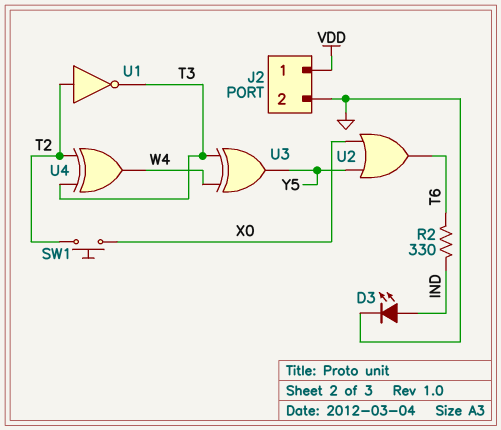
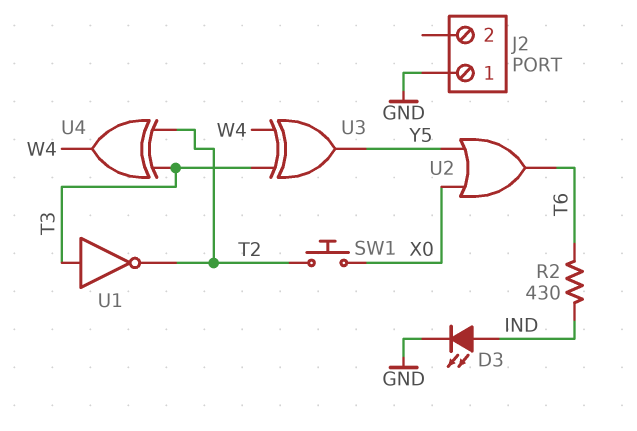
J2 pin 1: VDD -> GND
J2 pin 2: GND -> none
R2: 330 (IND, T6) -> 430 (IND, T6)
U1: NOT (in T2, out T3) -> NOT (in T3, out T2)

